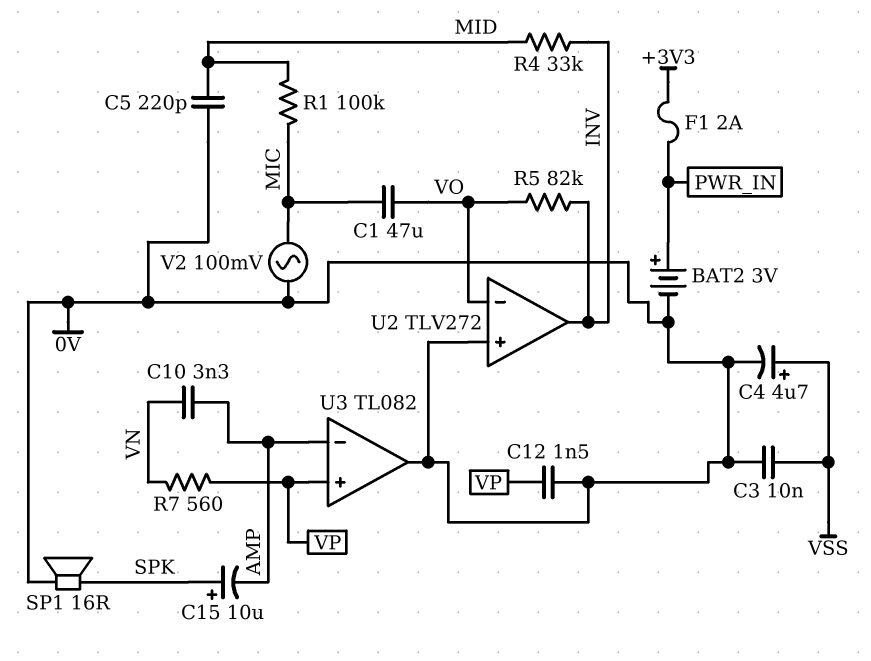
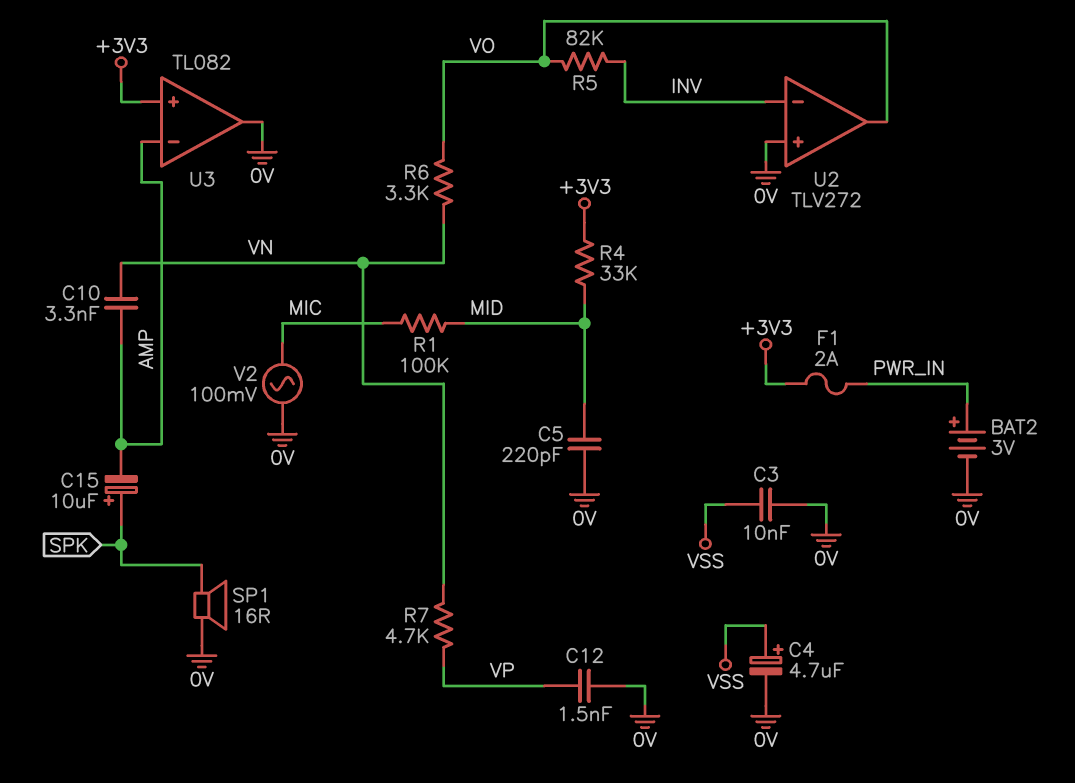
C1: 47uF (MIC, VO) -> none
R4: 33k (INV, MID) -> 33k (+3V3, MID)
R6: none -> 3.3k (VN, VO)
R7: 560 (VN, VP) -> 4.7k (VN, VP)
U2 pin in-: VO -> INV
U2 pin out: INV -> VO
U3 pin in+: VP -> +3V3

